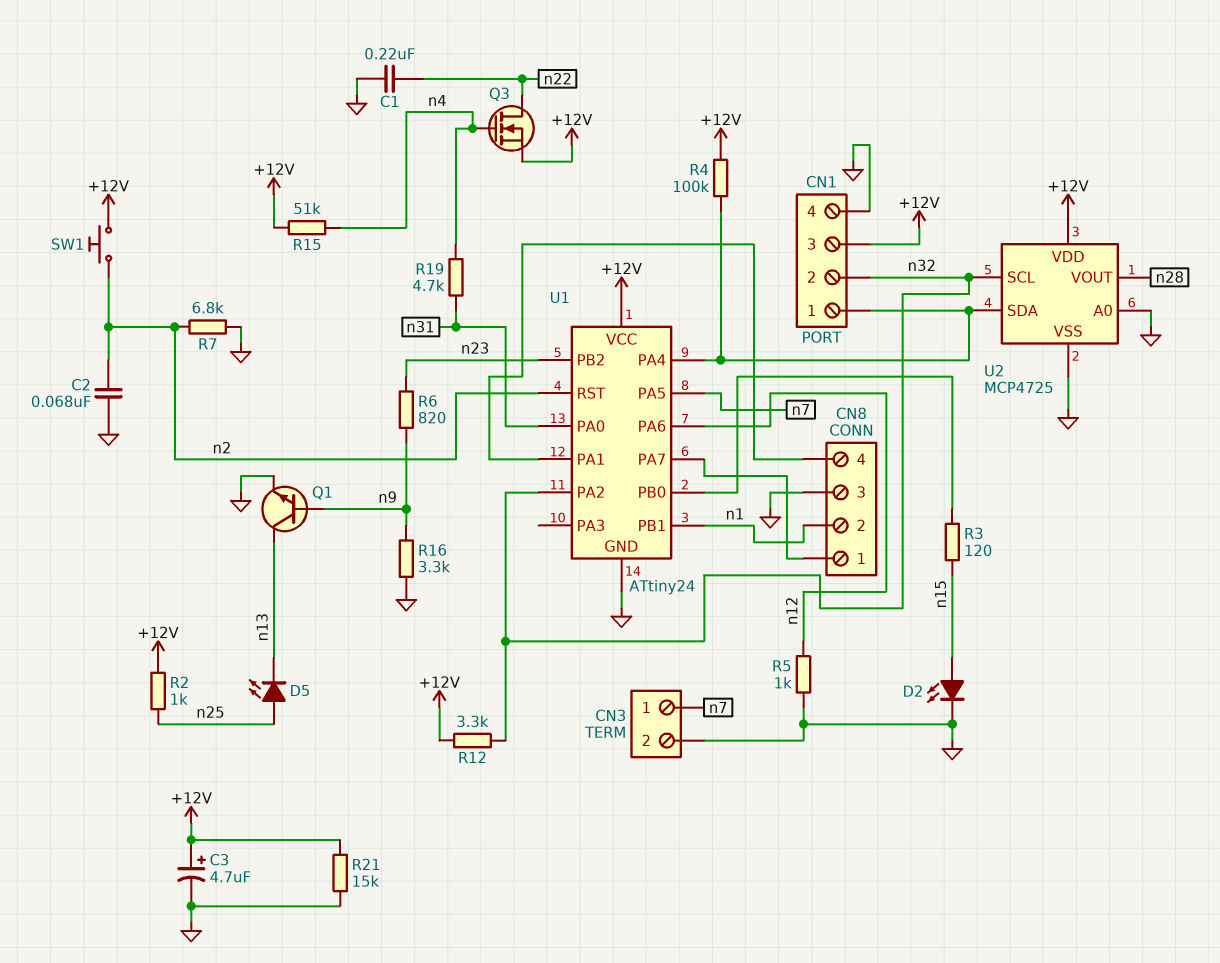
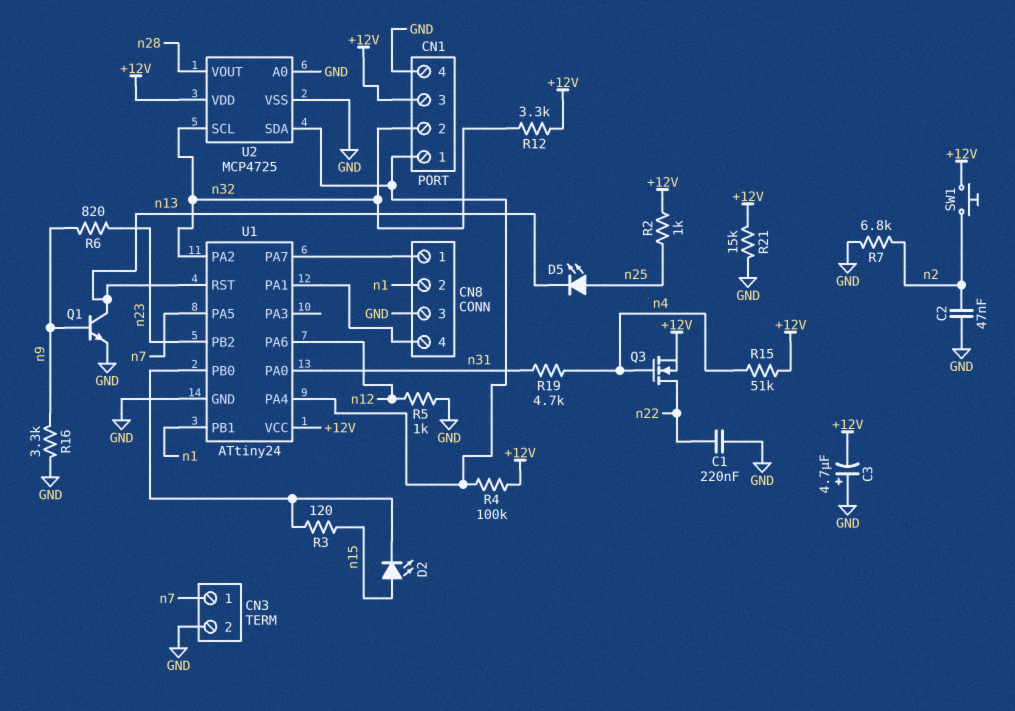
C2: 68nF (GND, n2) -> 47nF (GND, n2)
C3: 4.7uF (plus +12V, minus GND) -> 4.7uF (plus GND, minus +12V)
D2: LED (A n15, K GND) -> LED (A n15, K U1/PB0)
U1 pin RST: n2 -> n13

